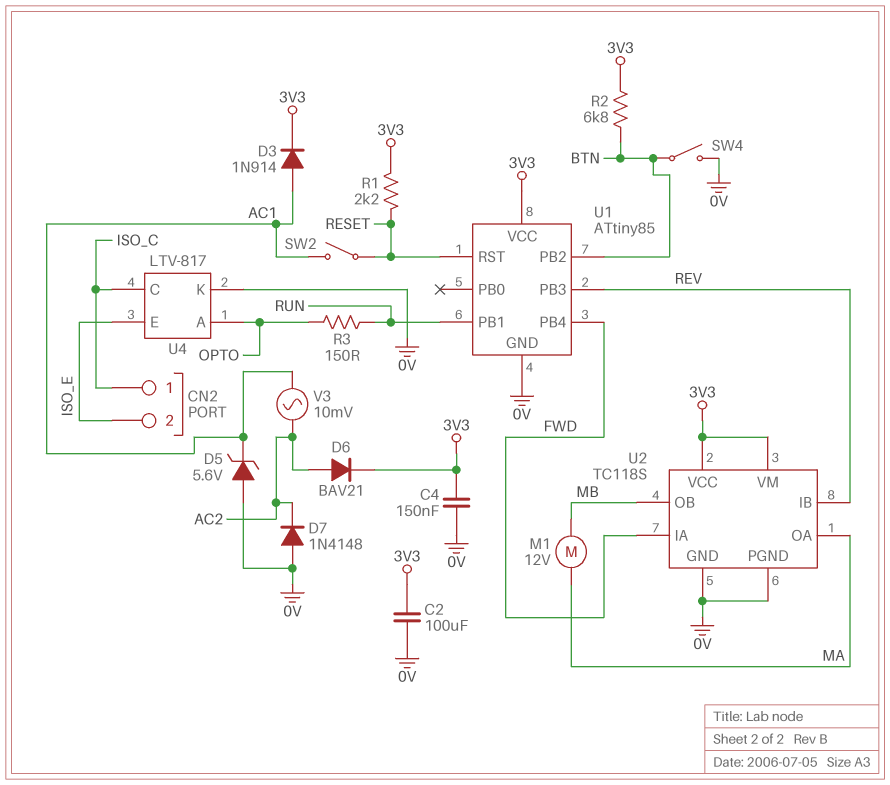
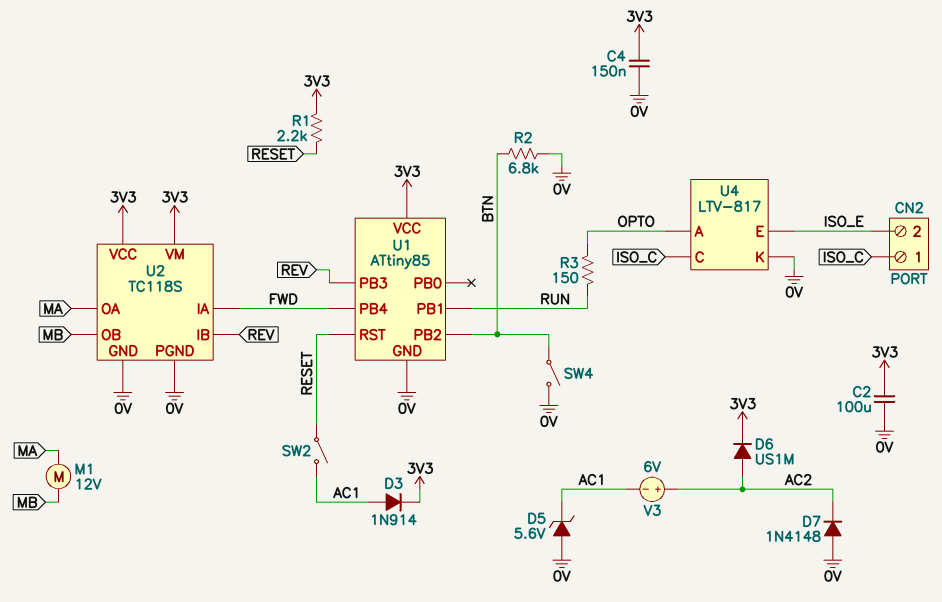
D6: diode BAV21 (A AC2, K 3V3) -> diode US1M (A AC2, K 3V3)
R2: 6.8k (3V3, BTN) -> 6.8k (0V, BTN)
V3: AC 10mV (AC1, AC2) -> 6V (plus AC2, minus AC1)

